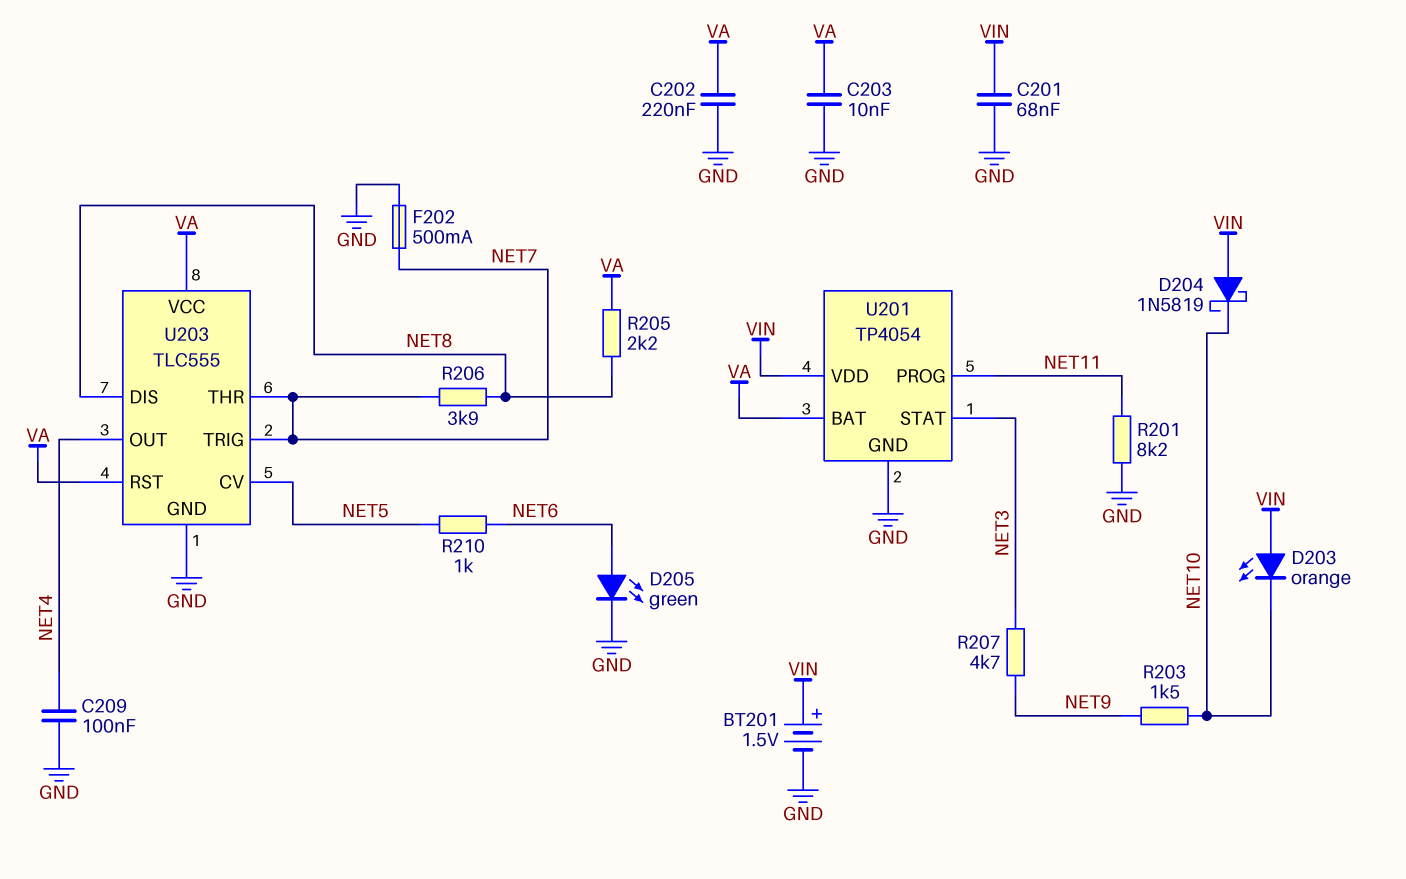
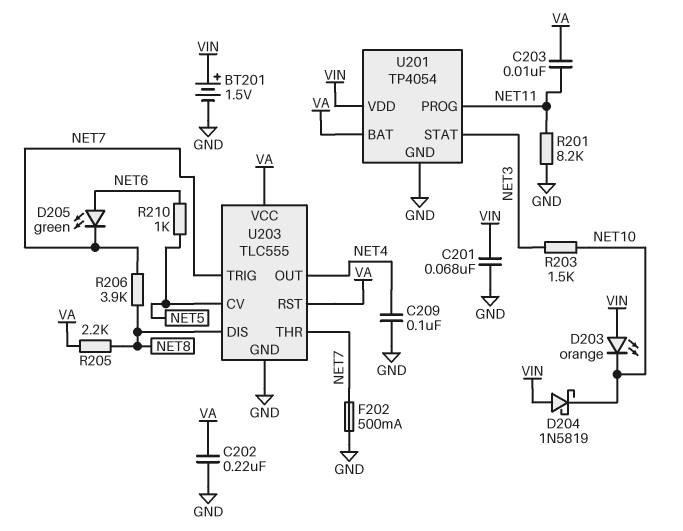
C203: 10nF (GND, VA) -> 10nF (NET11, VA)
D205: LED green (A NET6, K GND) -> LED green (A NET6, K NET7)
R203: 1.5k (NET9, NET10) -> 1.5k (NET3, NET10)
R207: 4.7k (NET3, NET9) -> none

